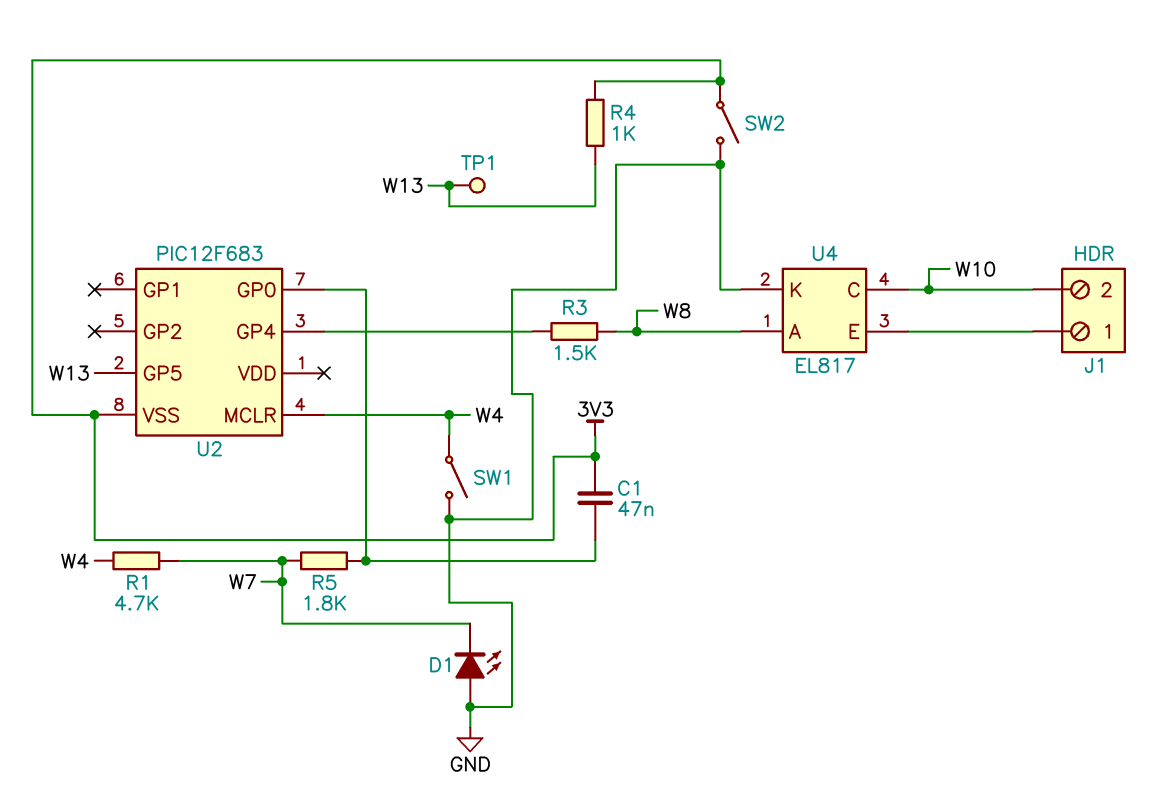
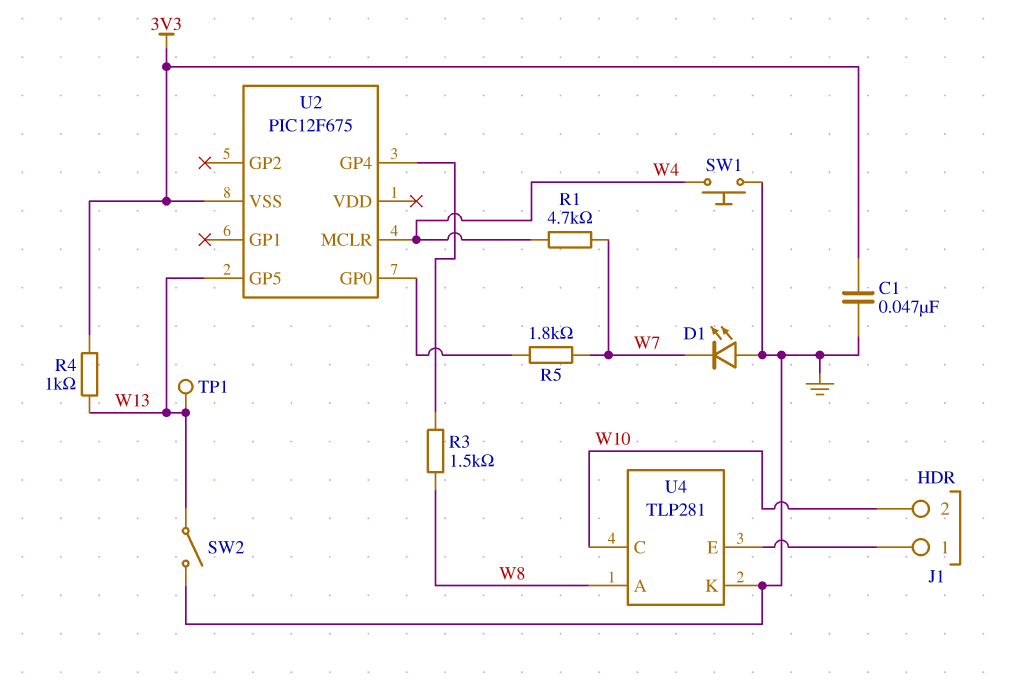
C1: 47nF (3V3, U2/GP0) -> 47nF (3V3, GND)
SW1: switch (GND, W4) -> button (GND, W4)
SW2: switch (3V3, GND) -> switch (GND, W13)
U2: PIC12F683 -> PIC12F675
U4: EL817 -> TLP281

